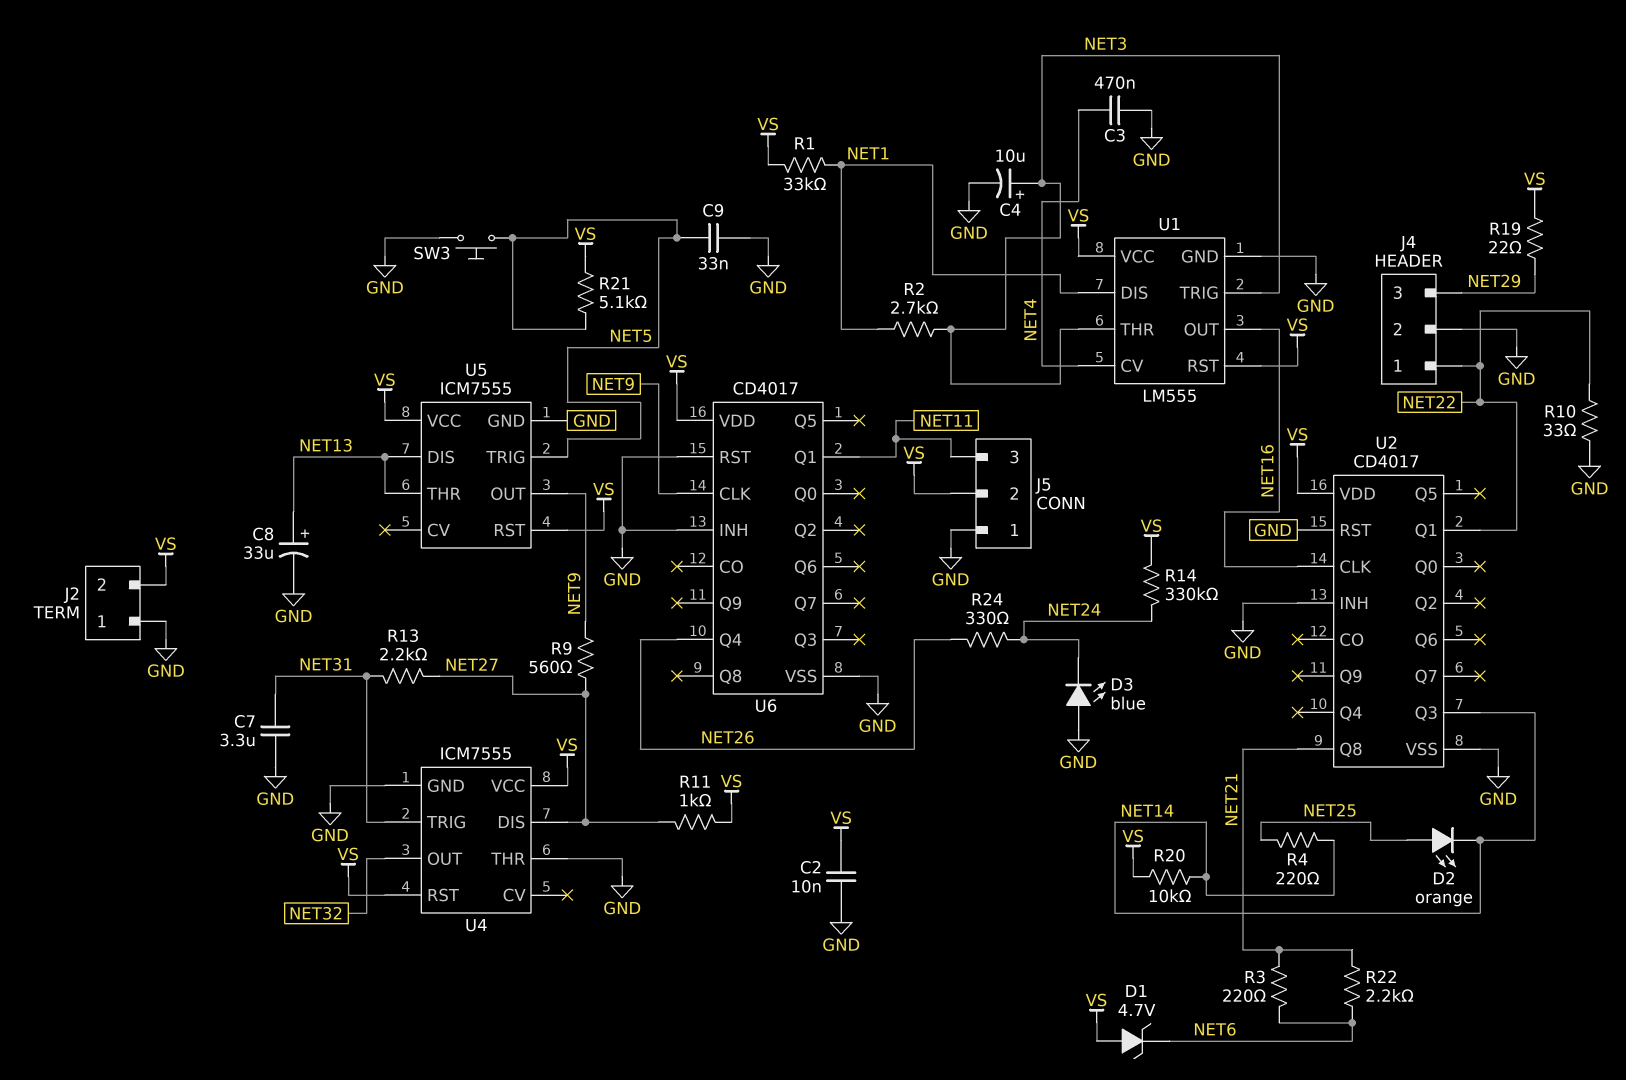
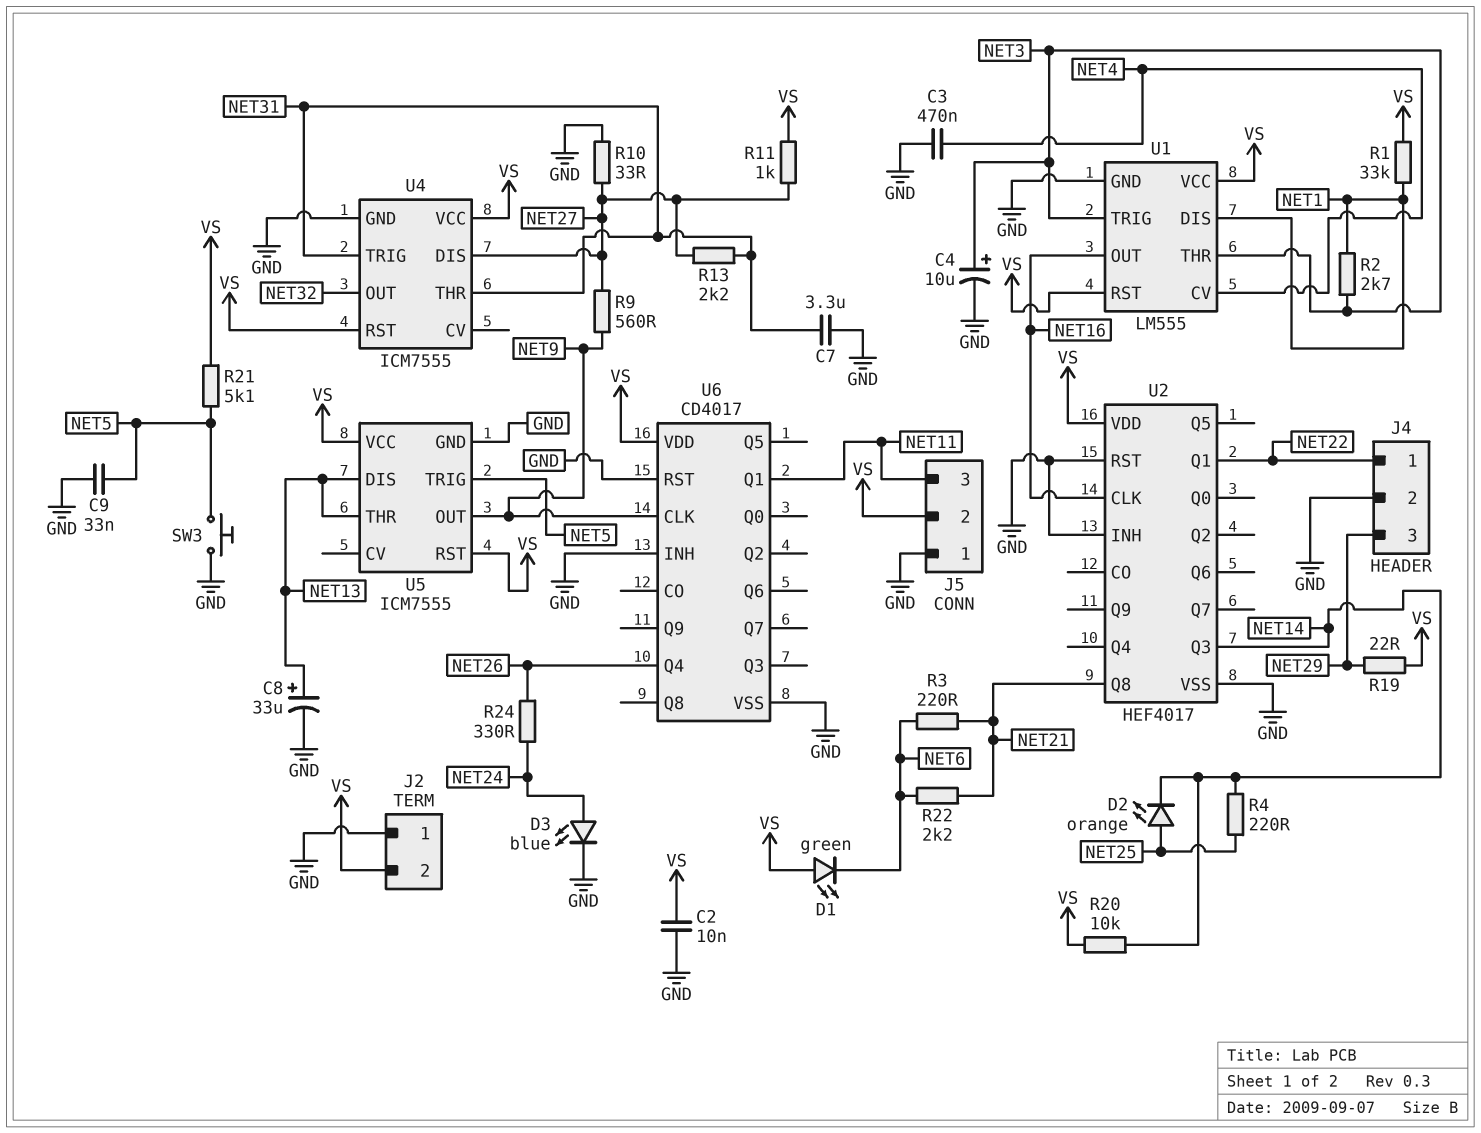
D1: zener 4.7V (A VS, K NET6) -> LED green (A VS, K NET6)
D3: LED blue (A GND, K NET24) -> LED blue (A NET24, K GND)
R10: 33 (GND, NET22) -> 33 (GND, NET27)
R14: 330k (NET24, VS) -> none
U2: CD4017 -> HEF4017
U4 pin THR: GND -> NET31

